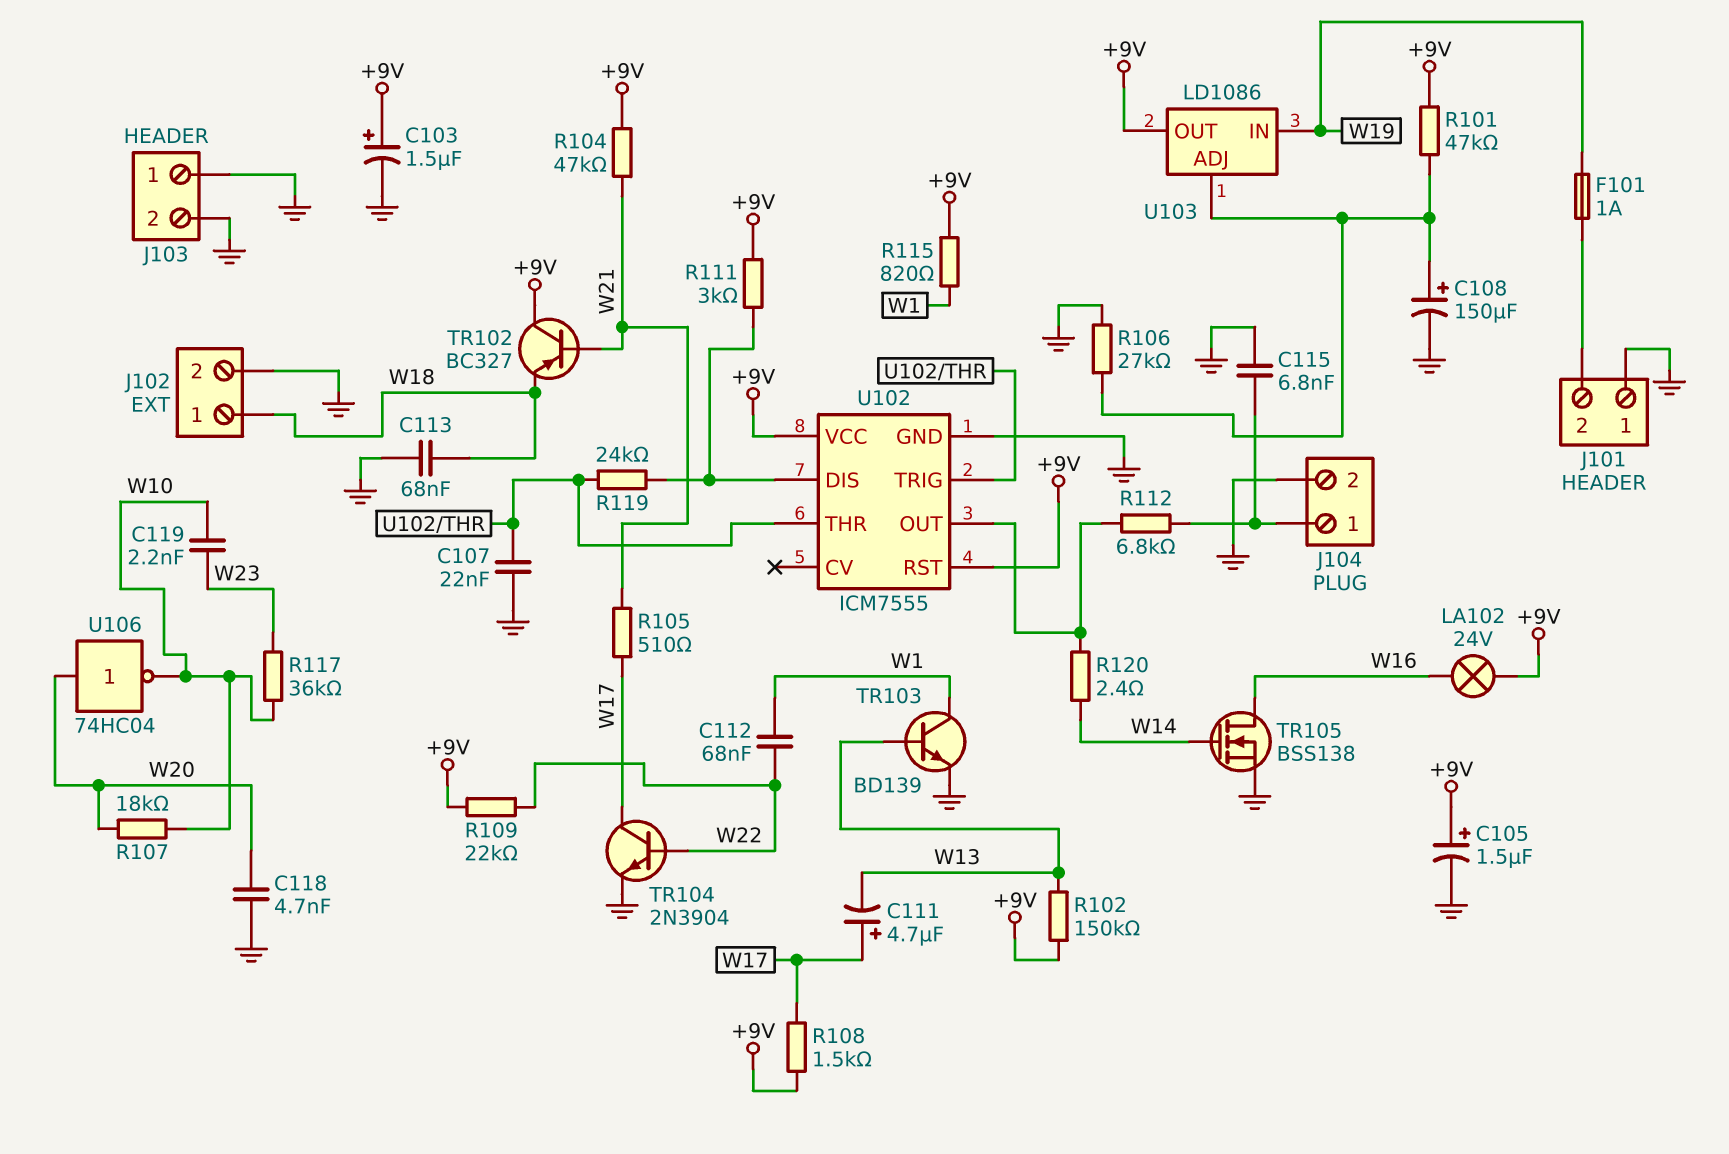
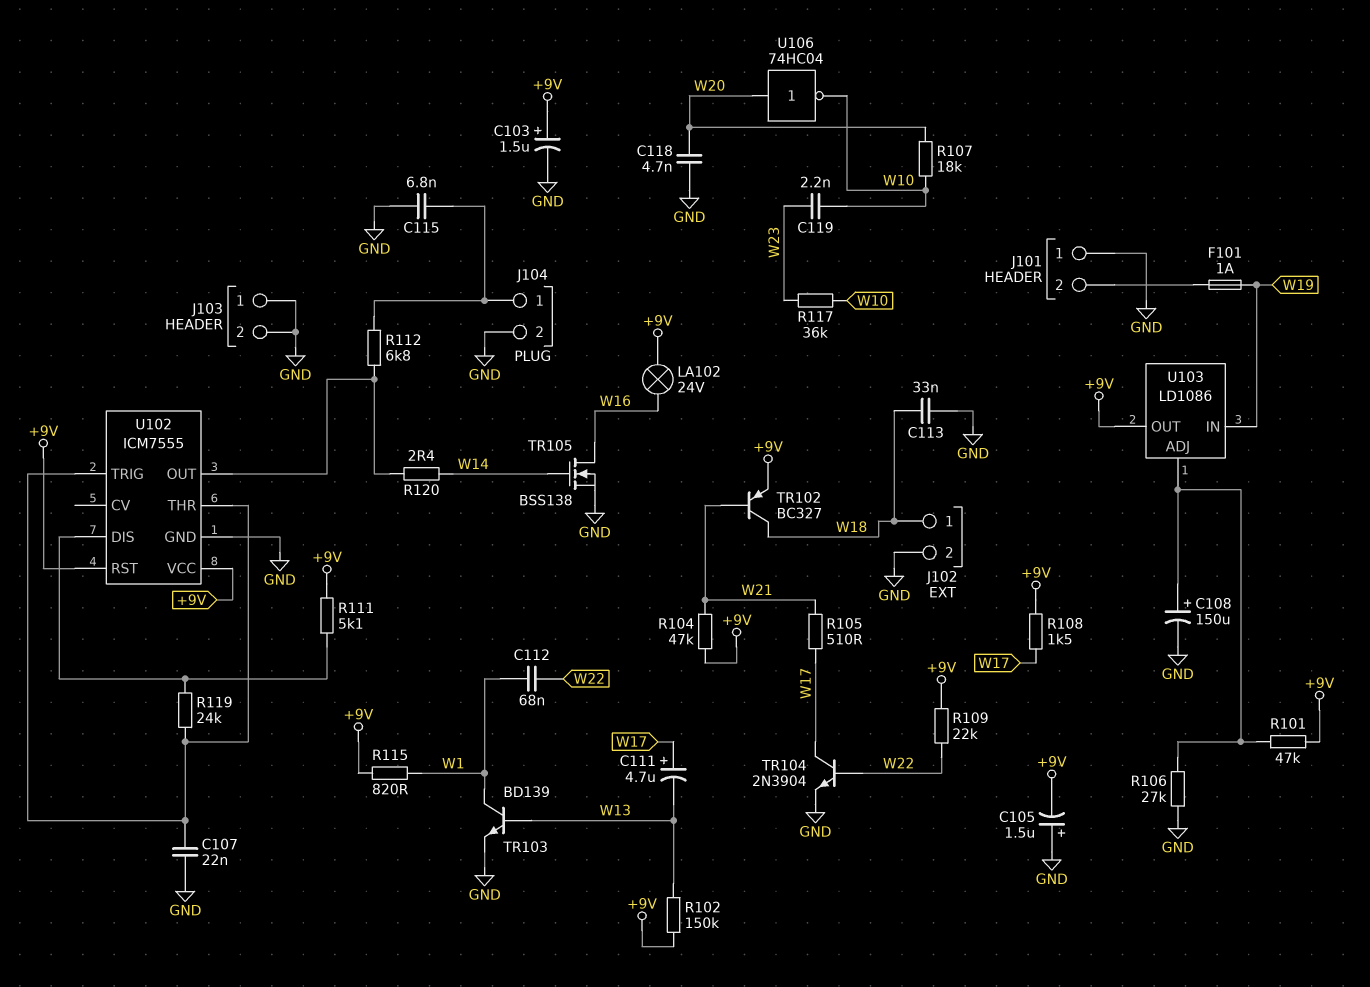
C105: 1.5uF (plus +9V, minus GND) -> 1.5uF (plus GND, minus +9V)
C113: 68nF (GND, W18) -> 33nF (GND, W18)
R111: 3k (+9V, U102/DIS) -> 5.1k (+9V, U102/DIS)
TR102: PNP BC327 (B W21, C +9V, E W18) -> PNP BC327 (B W21, C W18, E +9V)

